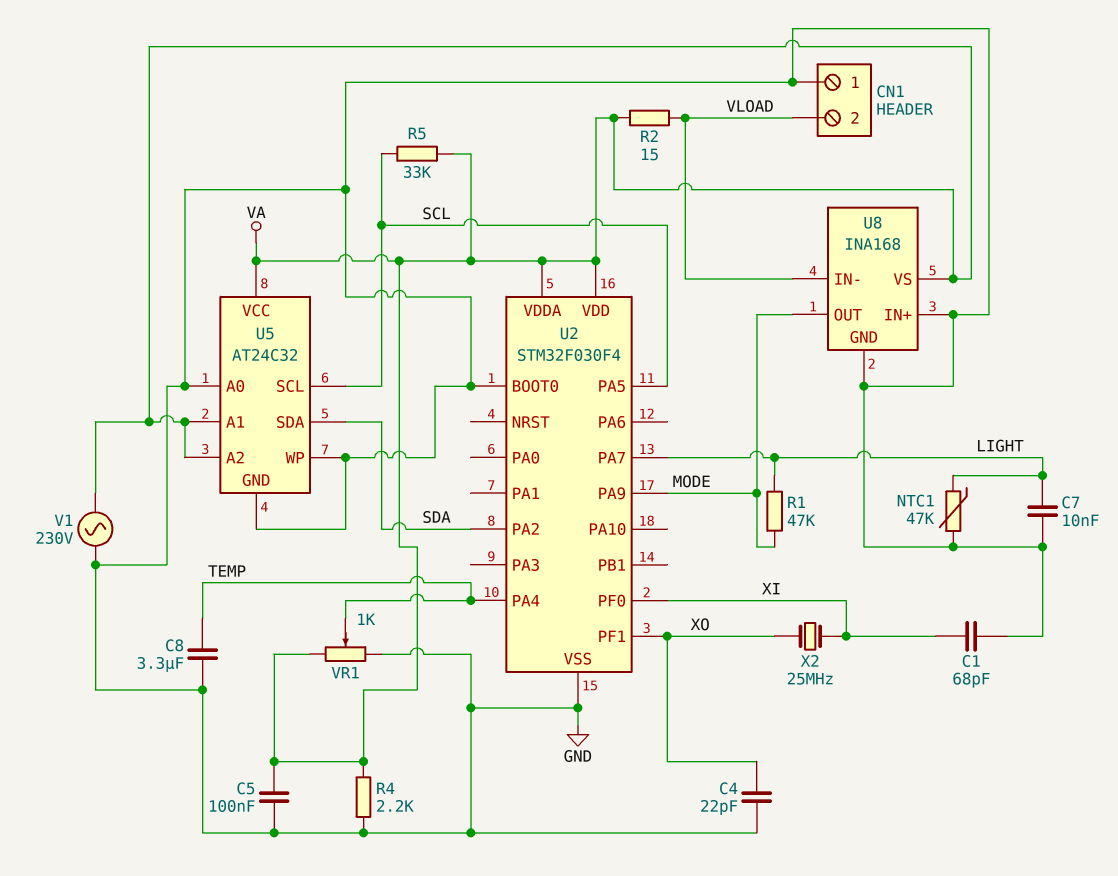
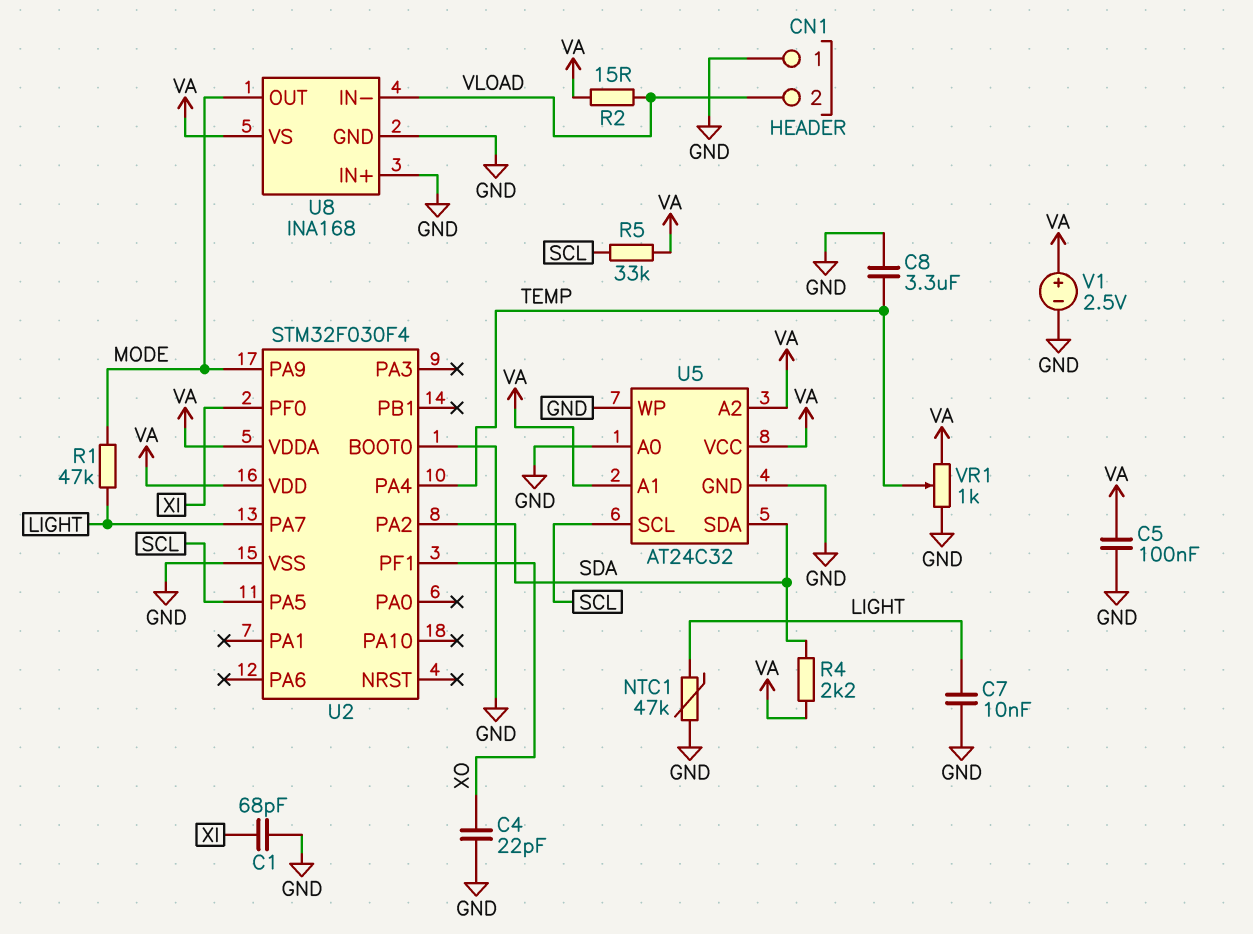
R4: 2.2k (GND, VA) -> 2.2k (SDA, VA)
V1: AC 230V (GND, VA) -> 2.5V (plus VA, minus GND)
X2: 25MHz (XI, XO) -> none

